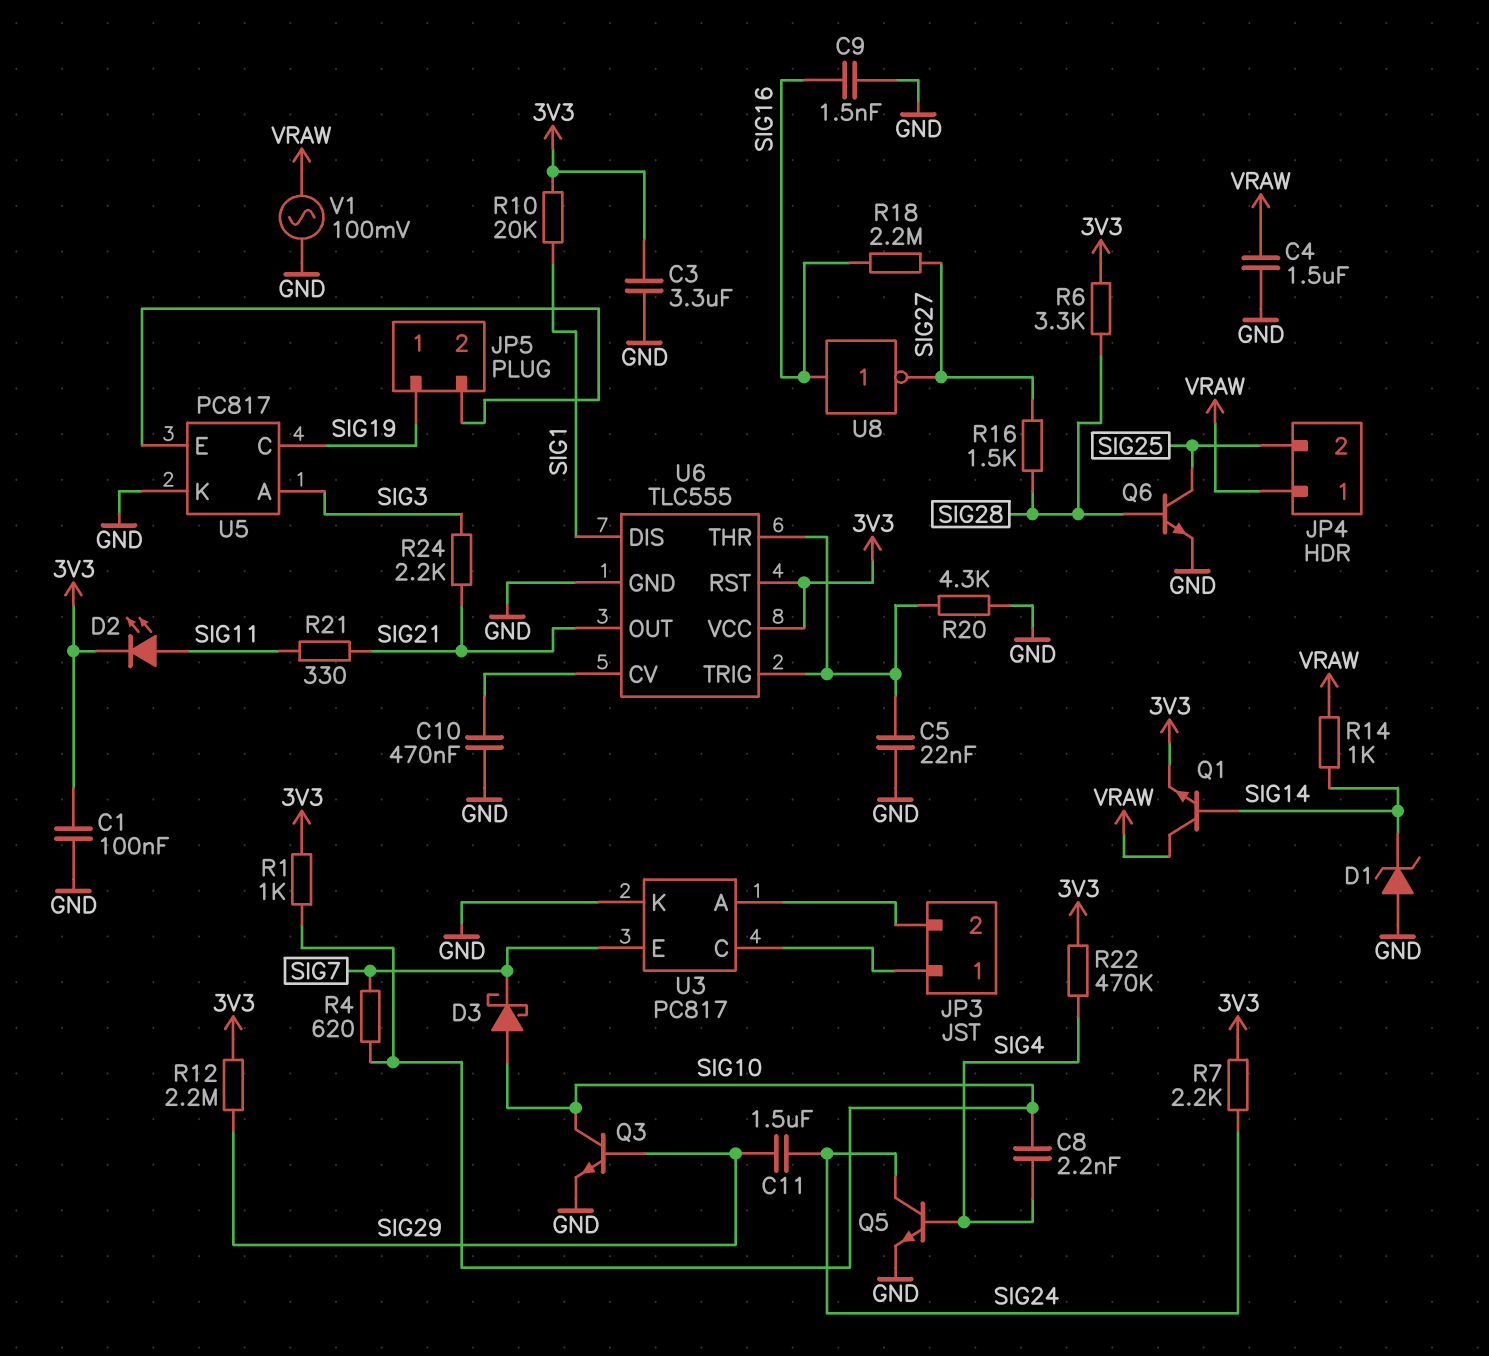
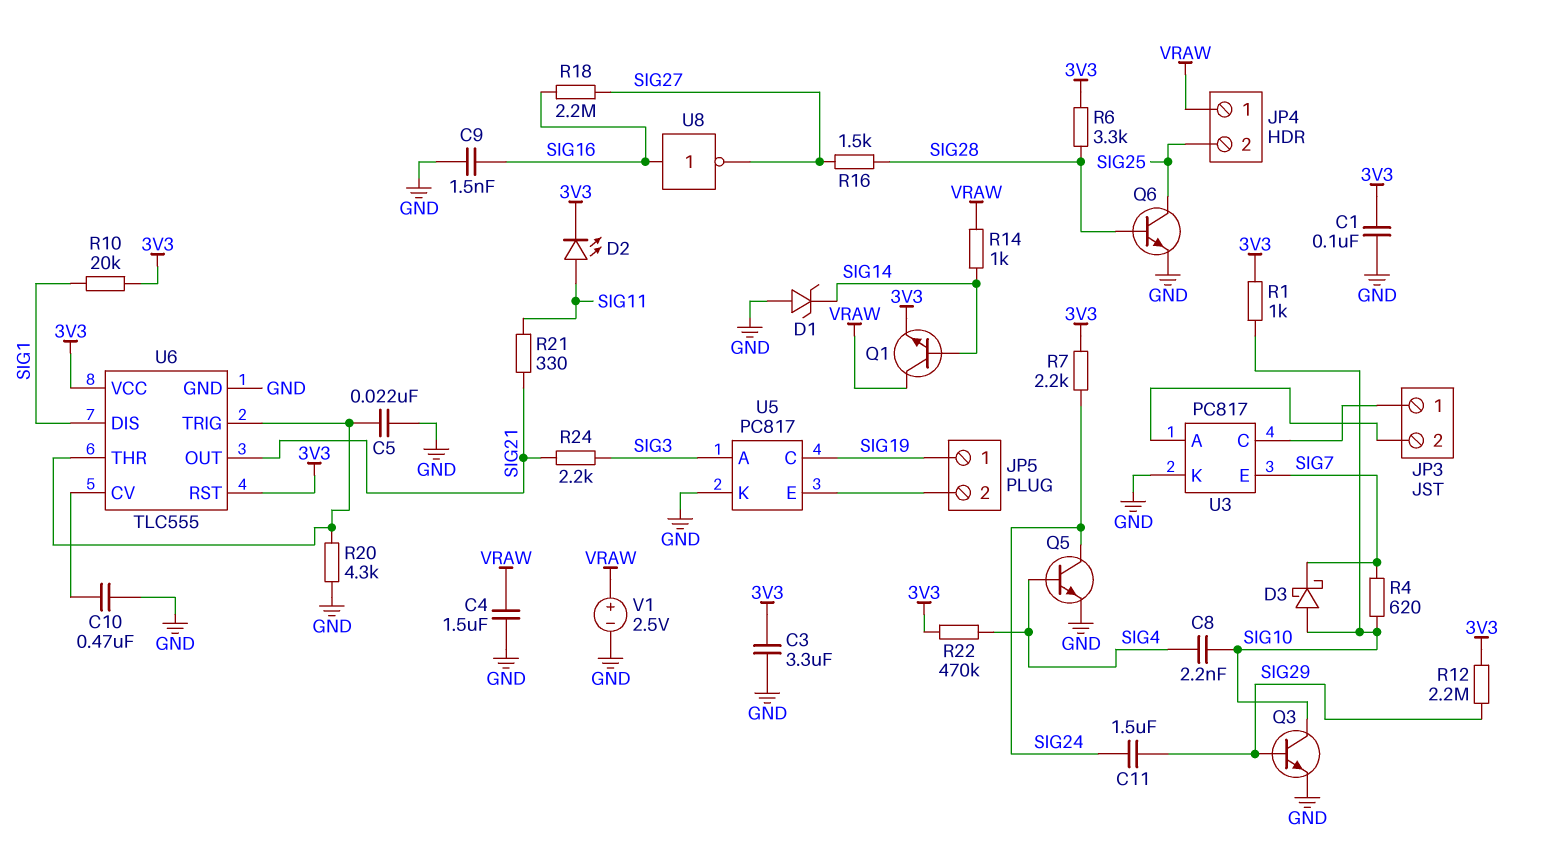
V1: AC 100mV (GND, VRAW) -> 2.5V (plus VRAW, minus GND)

